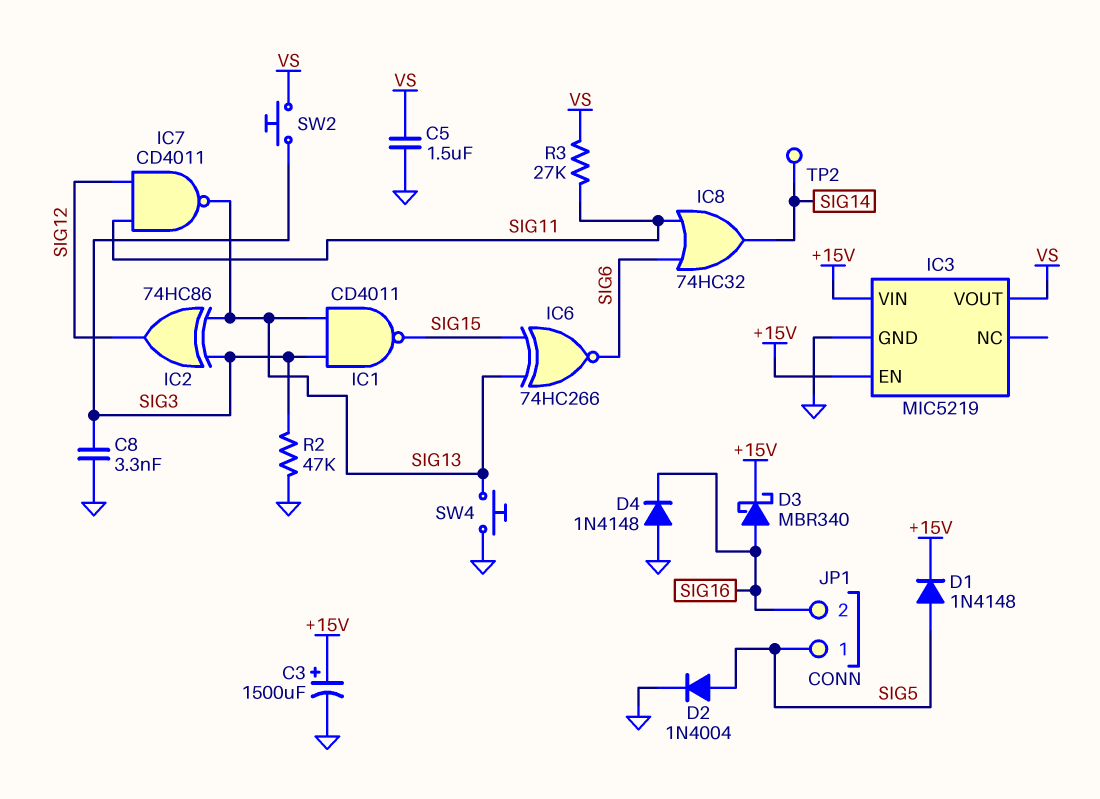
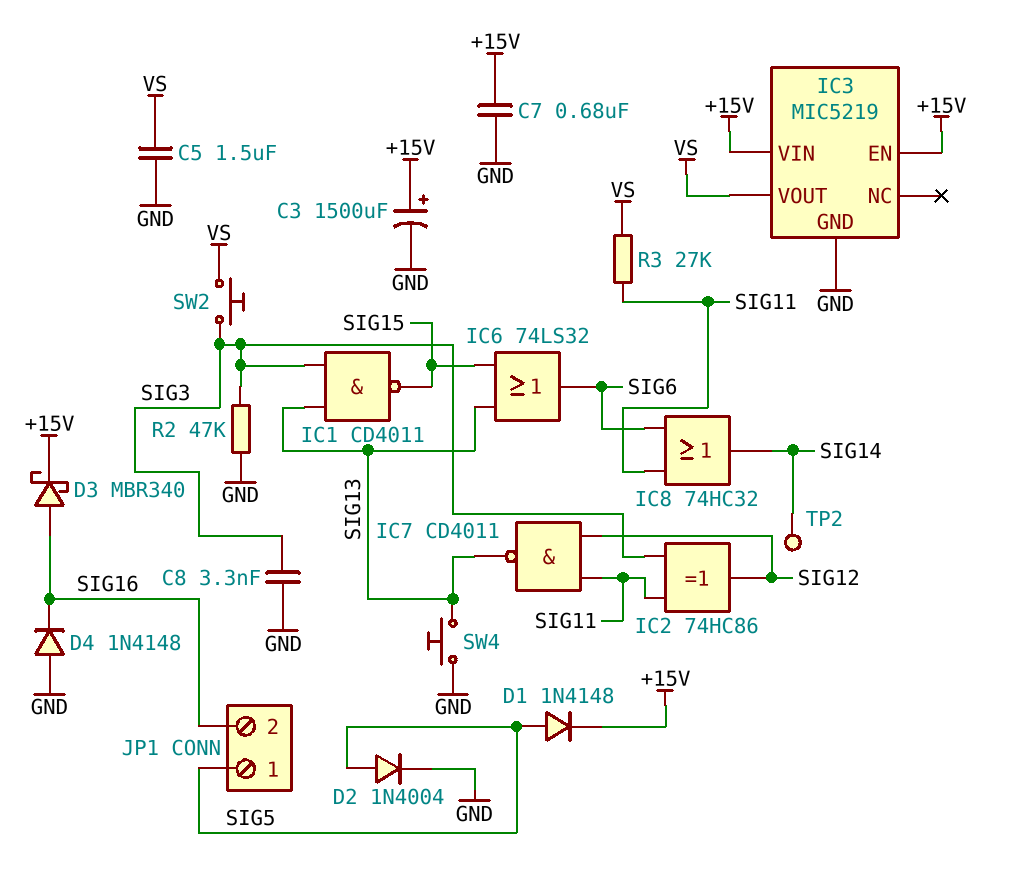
C7: none -> 680nF (+15V, GND)
IC2: XOR 74HC86 (in SIG3, in SIG13, out SIG12) -> XOR 74HC86 (in SIG3, in SIG11, out SIG12)
IC6: XNOR 74HC266 (in SIG13, in SIG15, out SIG6) -> OR 74LS32 (in SIG13, in SIG15, out SIG6)

